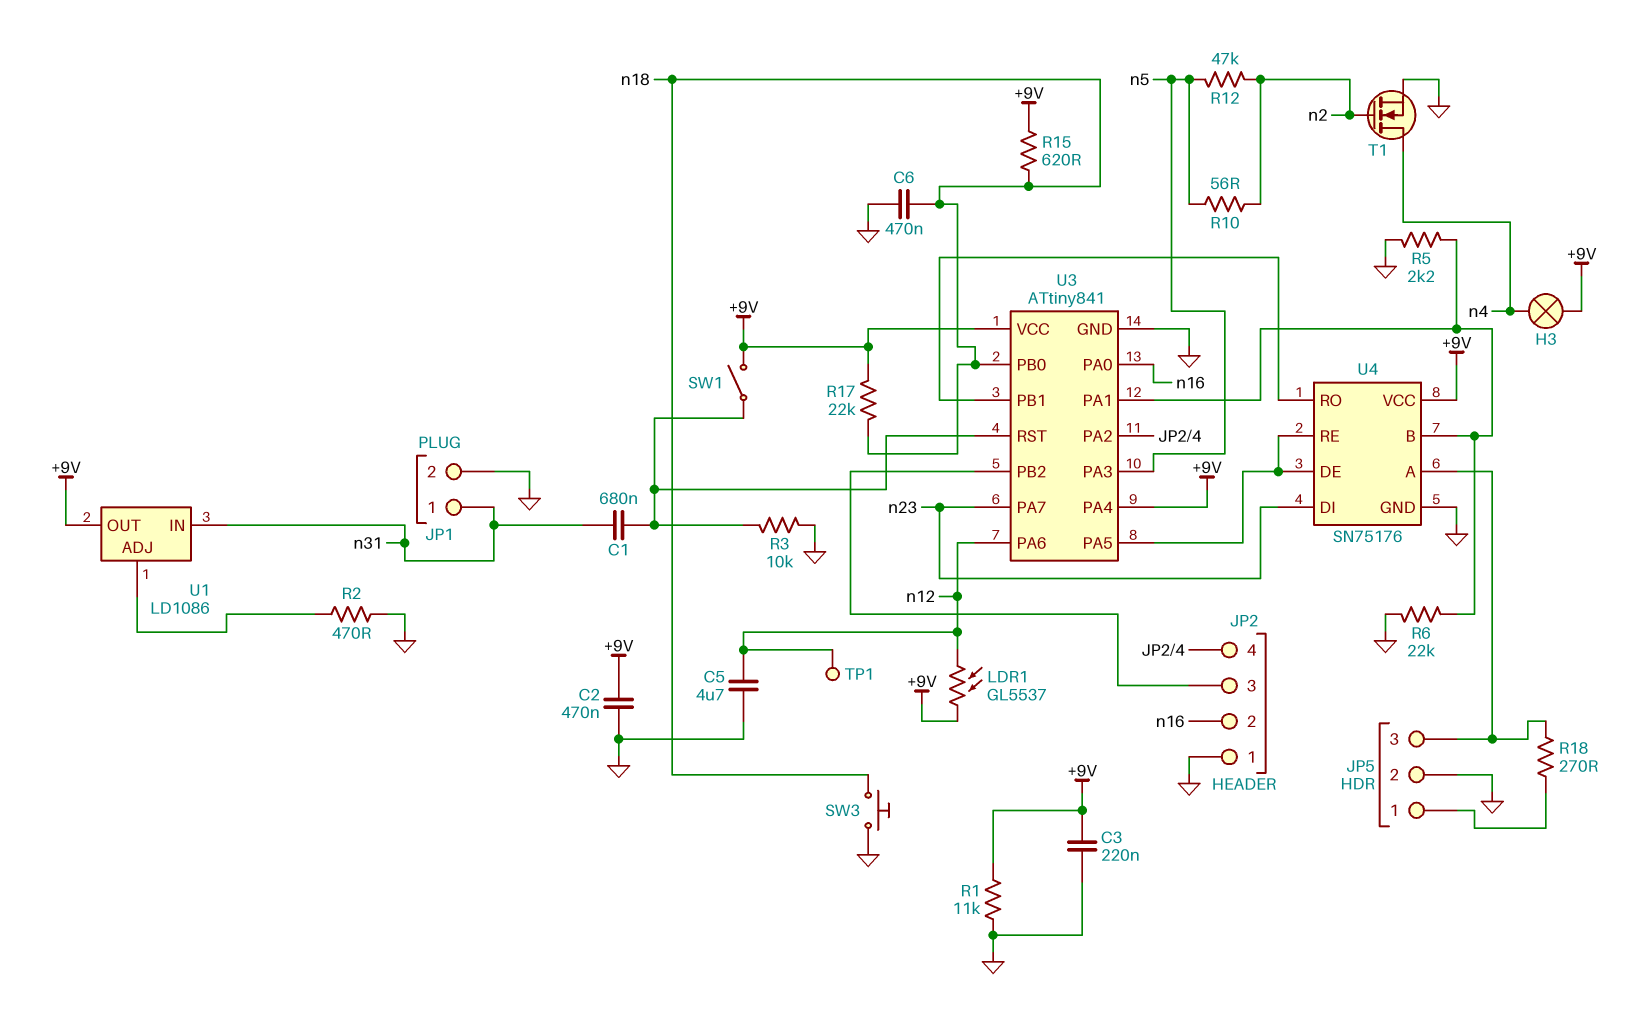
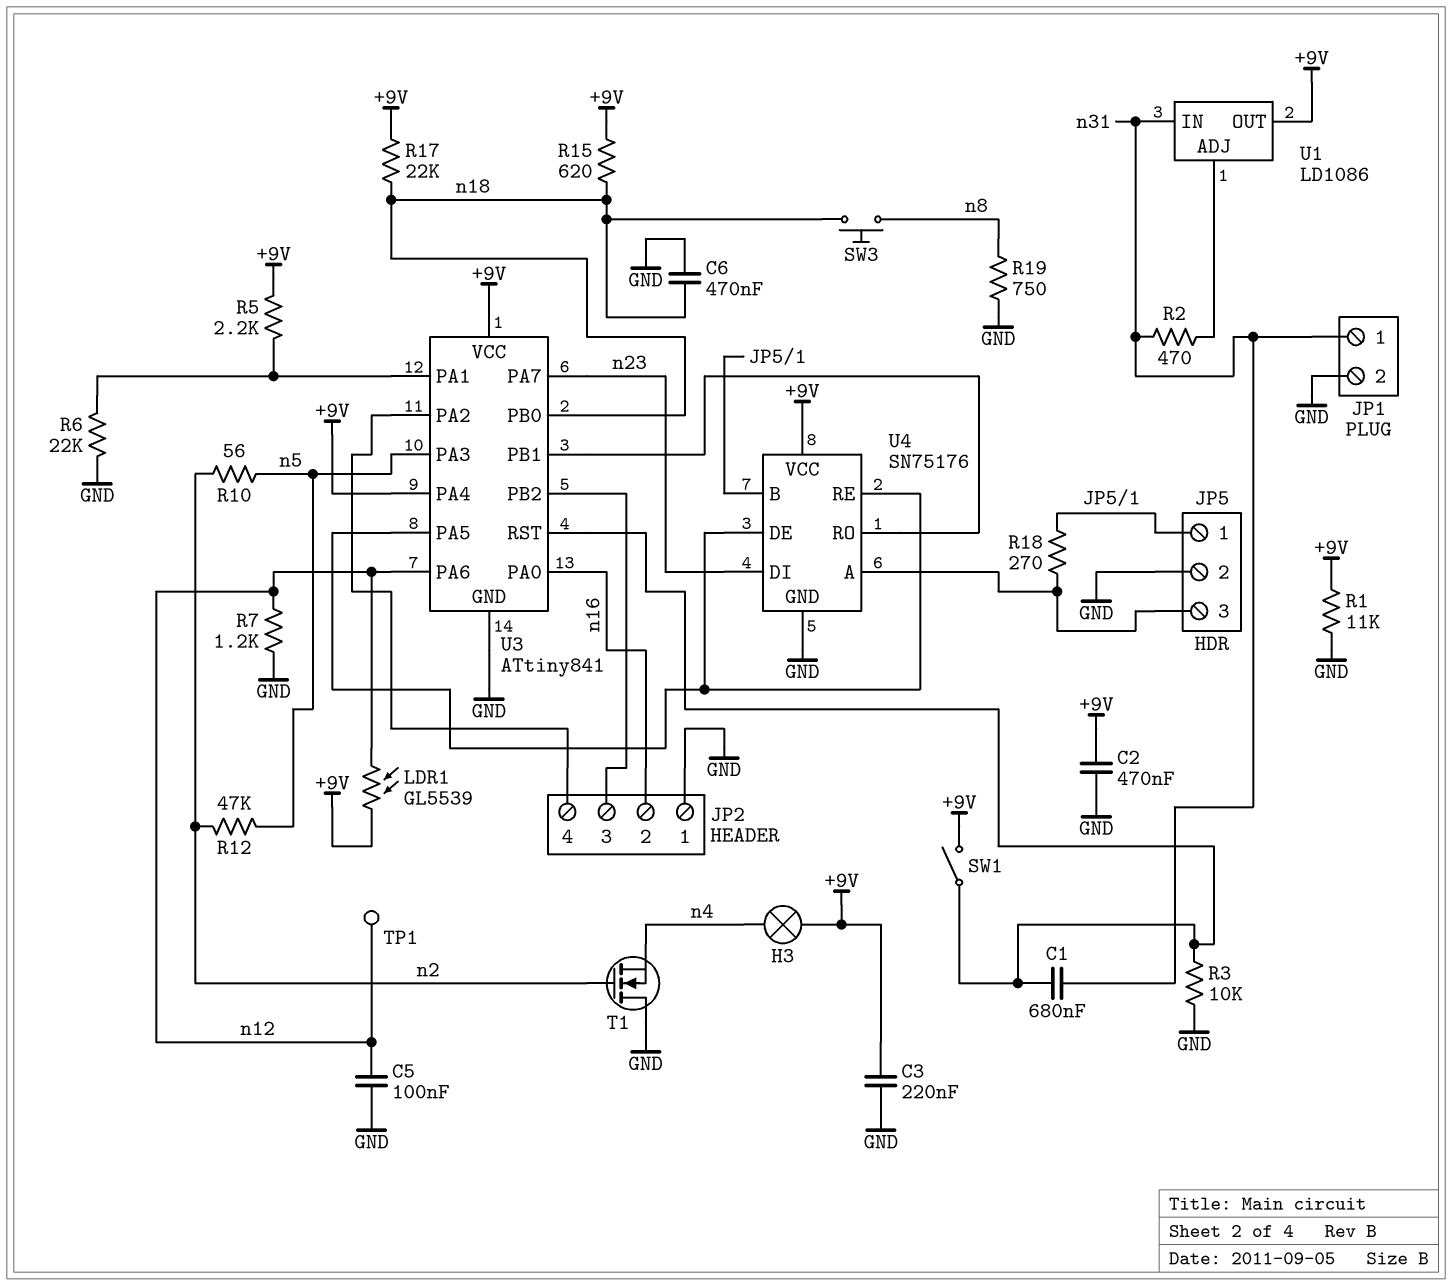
C5: 4.7uF (GND, n12) -> 100nF (GND, n12)
LDR1: GL5537 (+9V, n12) -> GL5539 (+9V, n12)
R2: 470 (GND, U1/ADJ) -> 470 (U1/ADJ, n31)
R5: 2.2k (GND, U3/PA1) -> 2.2k (+9V, U3/PA1)
R7: none -> 1.2k (GND, n12)
R19: none -> 750 (GND, n8)
SW3: button (GND, n18) -> button (n8, n18)
T1: NMOS (G n2, D n4, S GND) -> NMOS (G n2, D GND, S n4)
U4 pin B: U3/PA1 -> JP5/1

